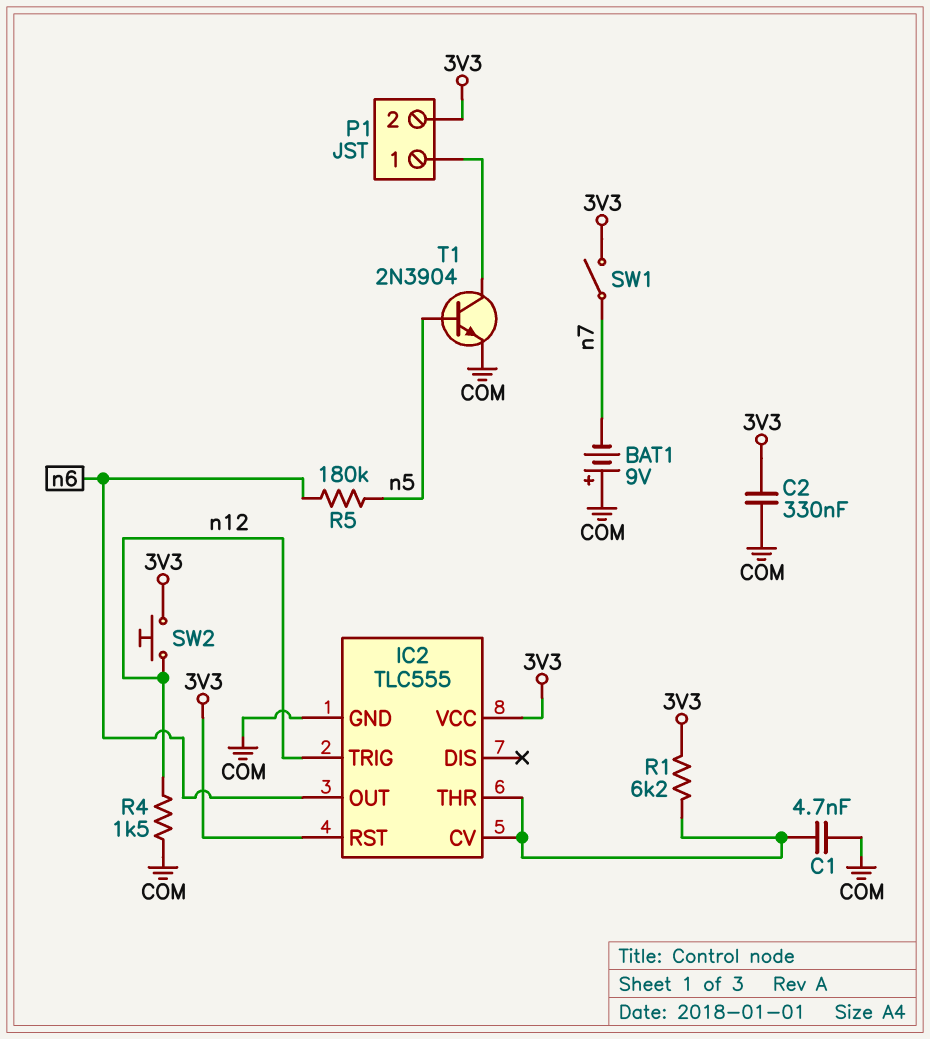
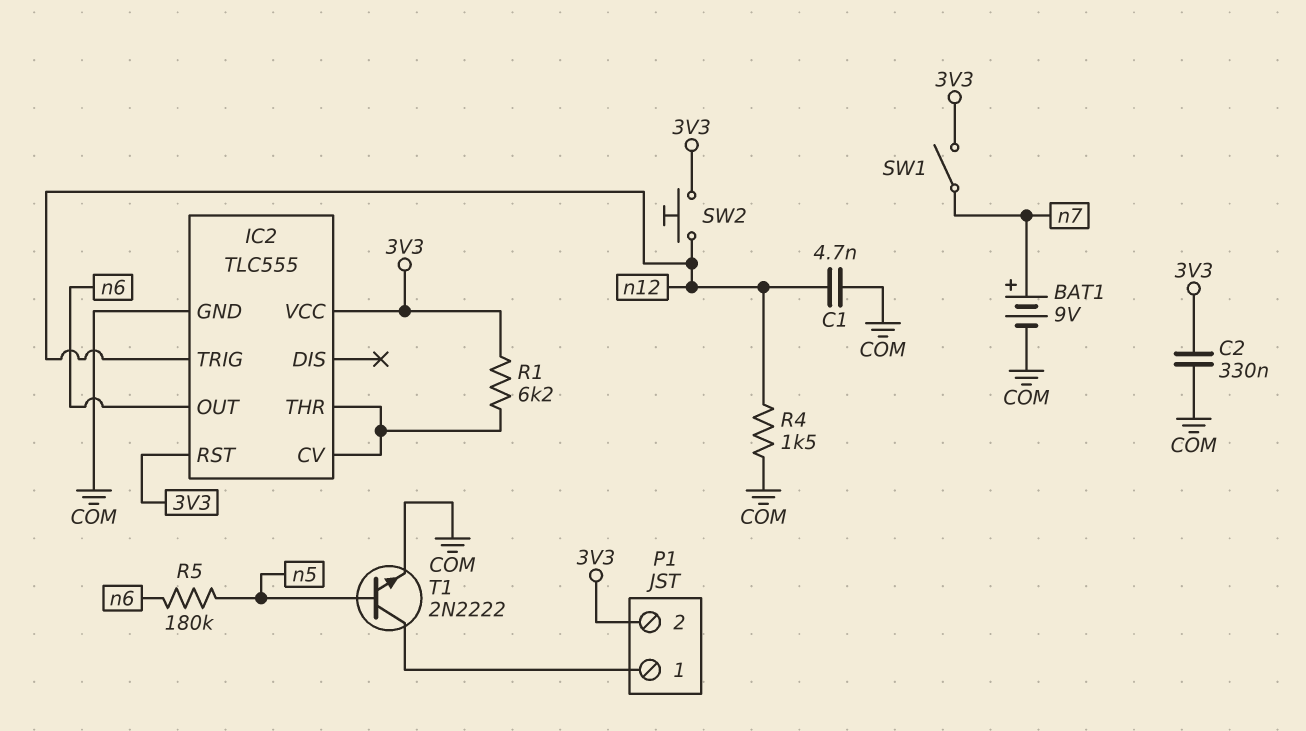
BAT1: 9V (plus COM, minus n7) -> 9V (plus n7, minus COM)
C1: 4.7nF (COM, IC2/CV) -> 4.7nF (COM, n12)
T1: NPN 2N3904 (B n5, C P1/1, E COM) -> NPN 2N2222 (B n5, C P1/1, E COM)

